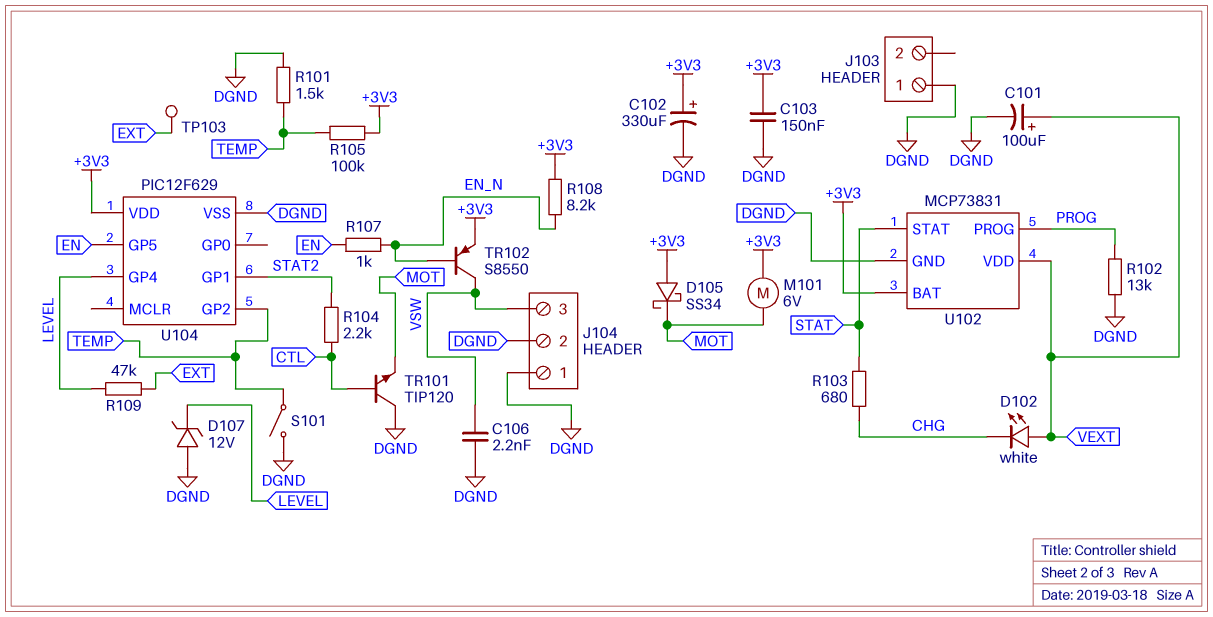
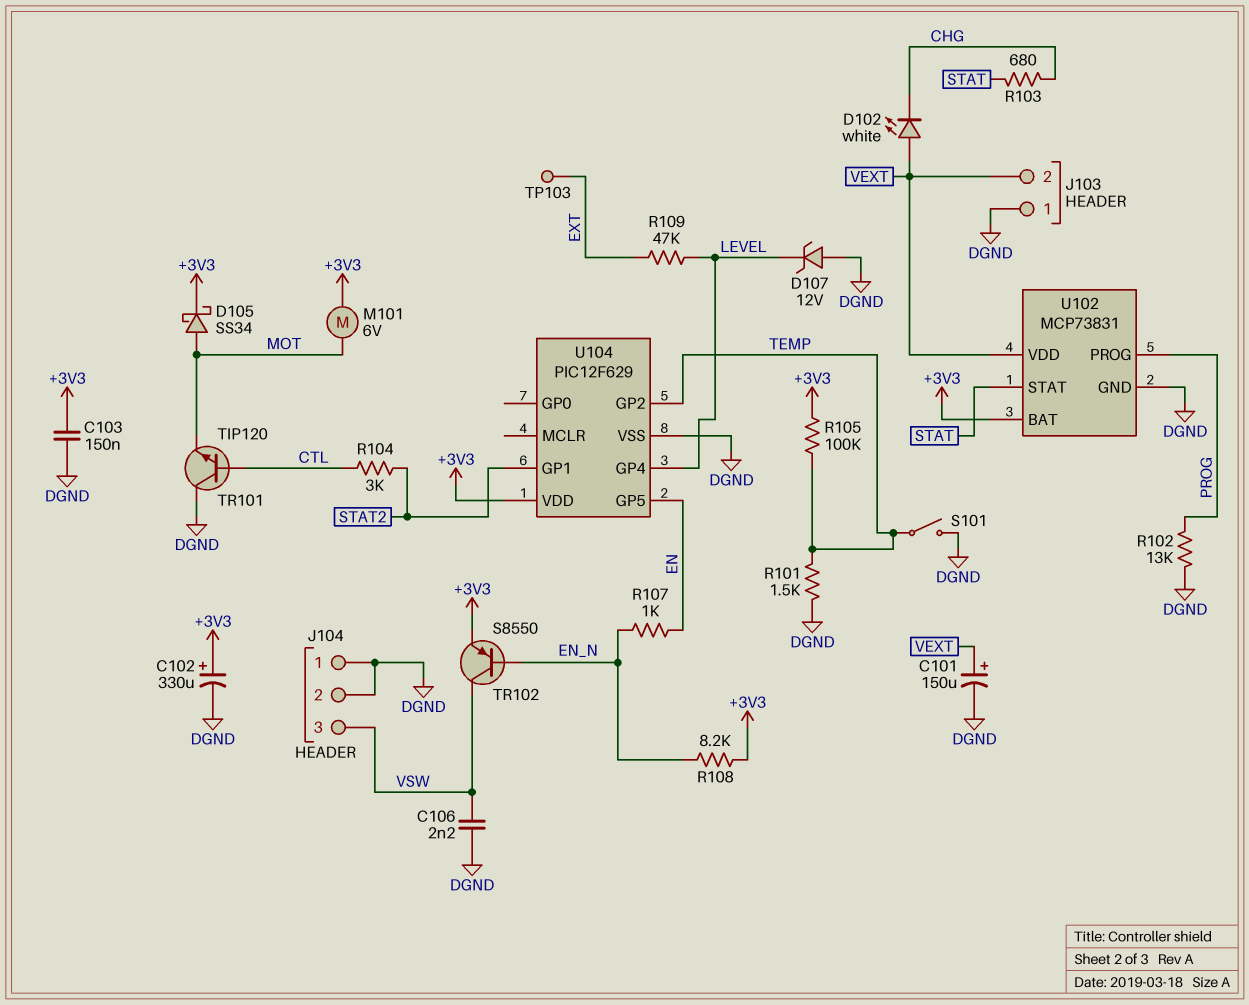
C101: 100uF (plus VEXT, minus DGND) -> 150uF (plus VEXT, minus DGND)
D105: schottky SS34 (A +3V3, K MOT) -> schottky SS34 (A MOT, K +3V3)
J103 pin 2: none -> VEXT
R104: 2.2k (CTL, STAT2) -> 3k (CTL, STAT2)

